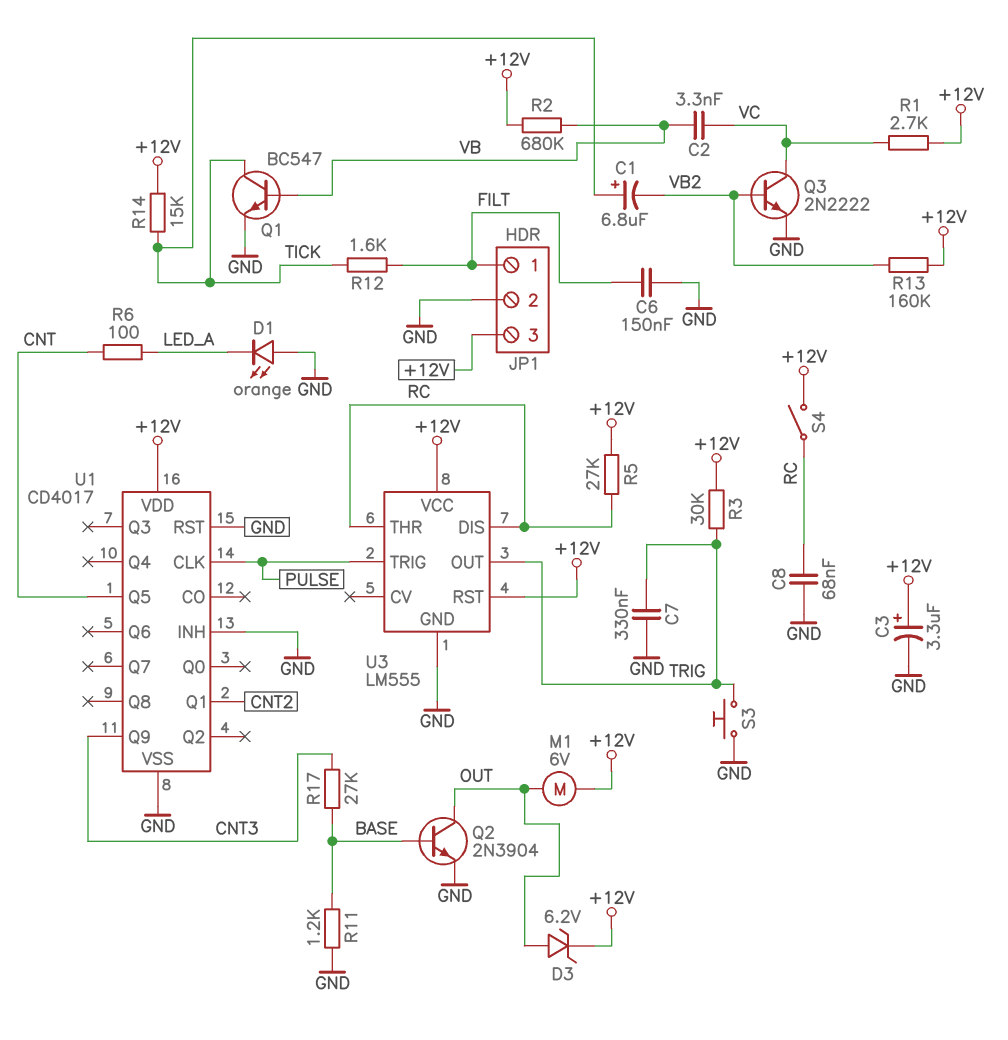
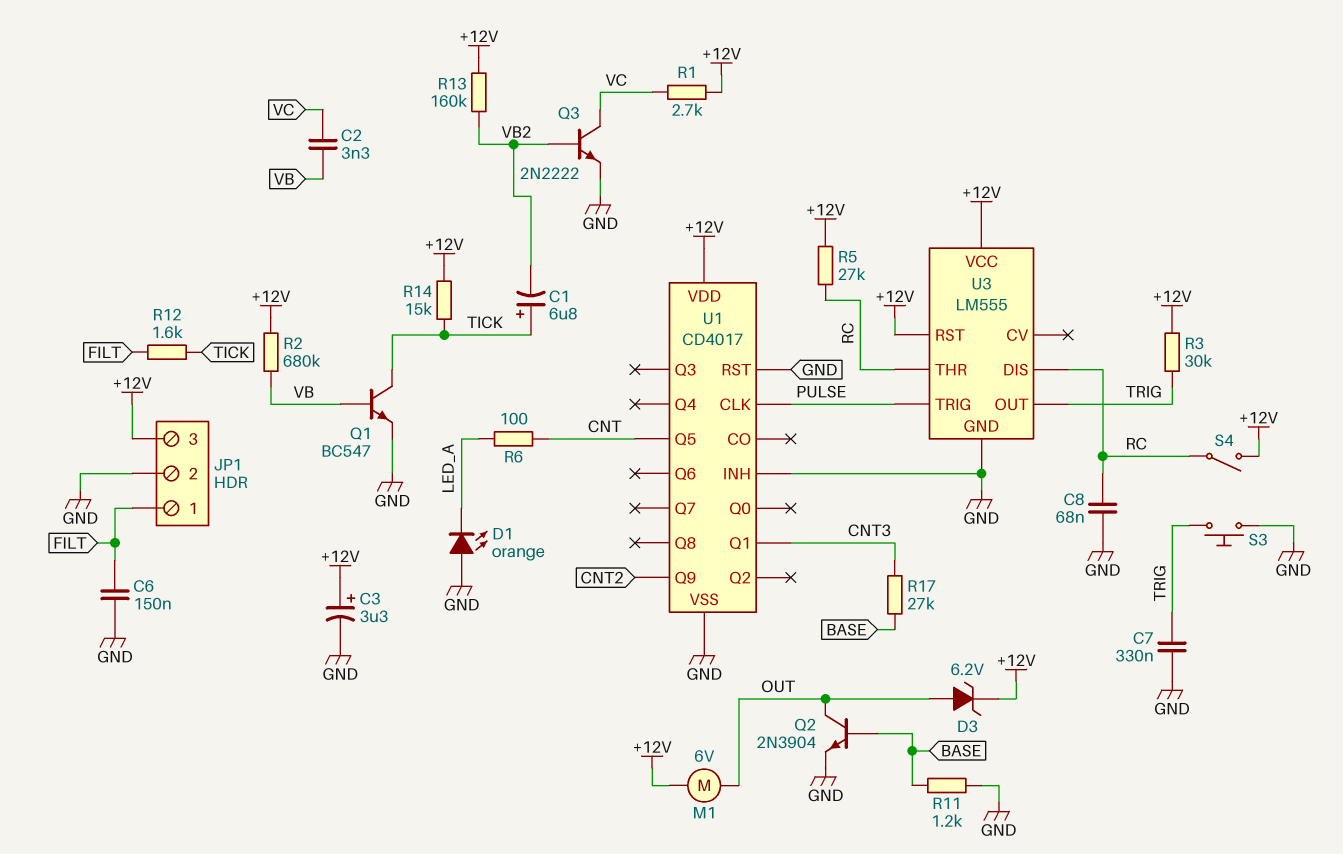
U1 pin Q1: CNT2 -> CNT3
U1 pin Q9: CNT3 -> CNT2

